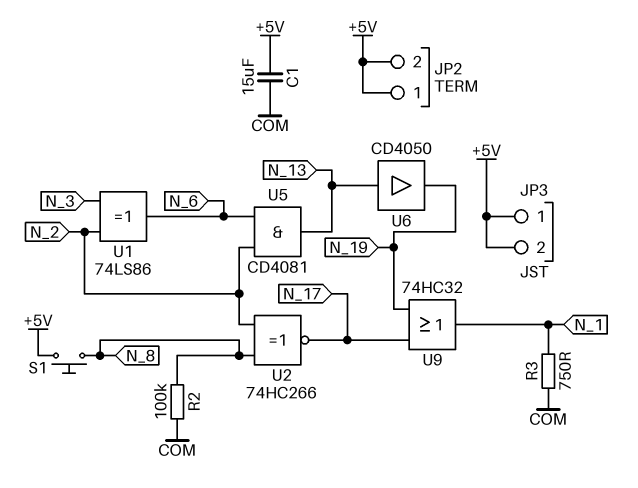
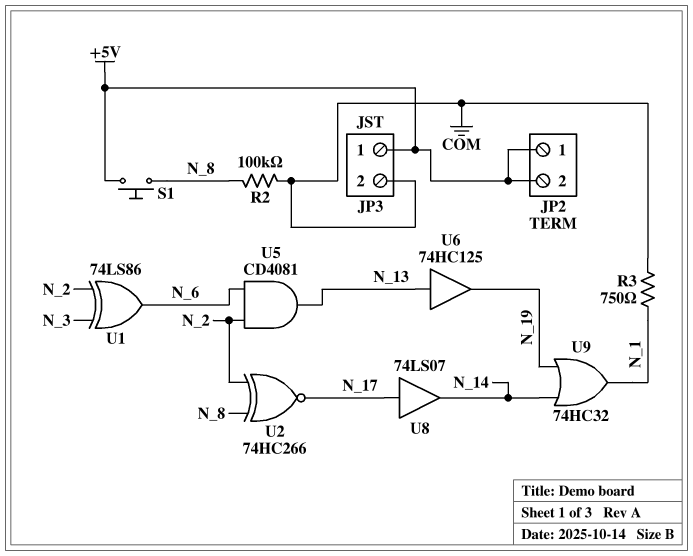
C1: 15uF (+5V, COM) -> none
JP3 pin 2: +5V -> COM
U6: buffer CD4050 (in N_13, out N_19) -> buffer 74HC125 (in N_13, out N_19)
U8: none -> buffer 74LS07 (in N_17, out N_14)
U9: OR 74HC32 (in N_17, in N_19, out N_1) -> OR 74HC32 (in N_14, in N_19, out N_1)

